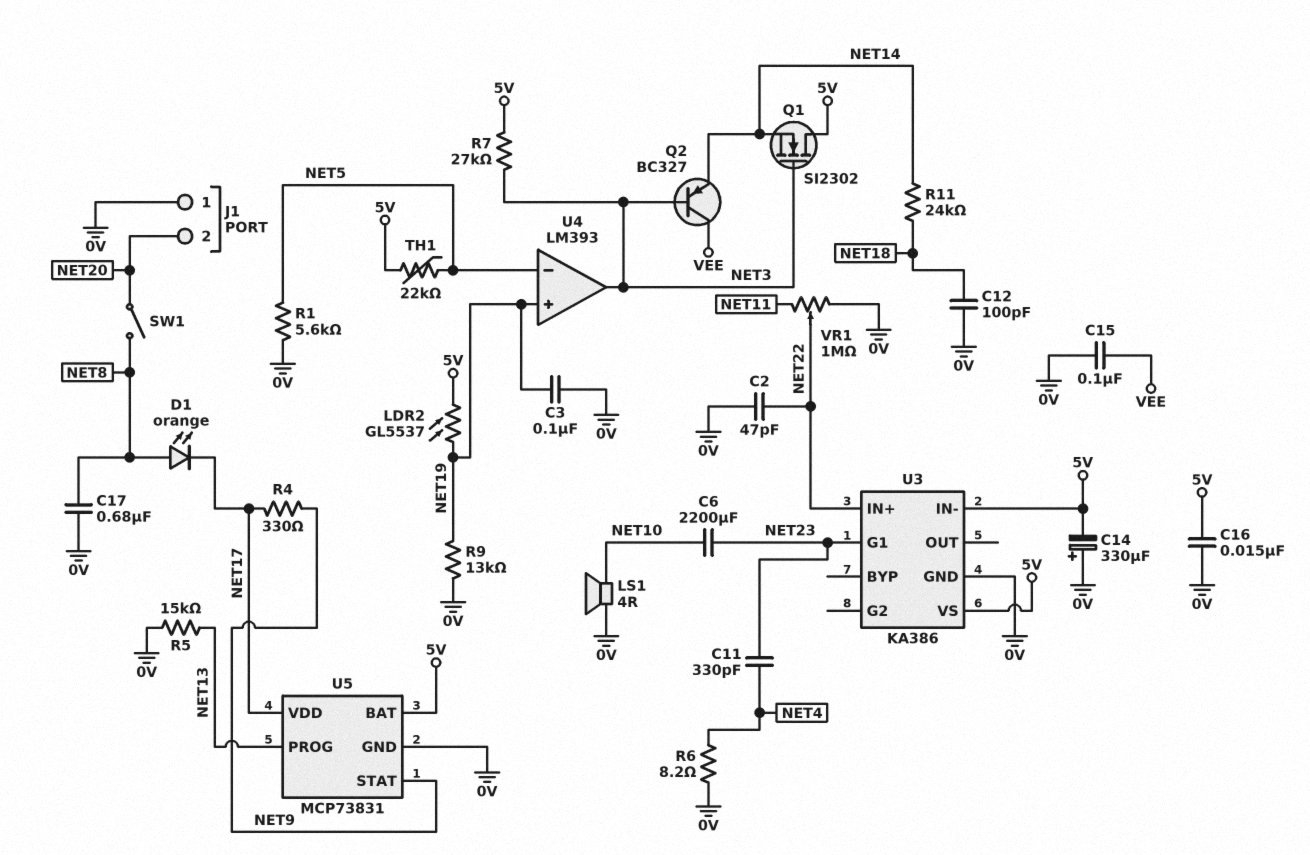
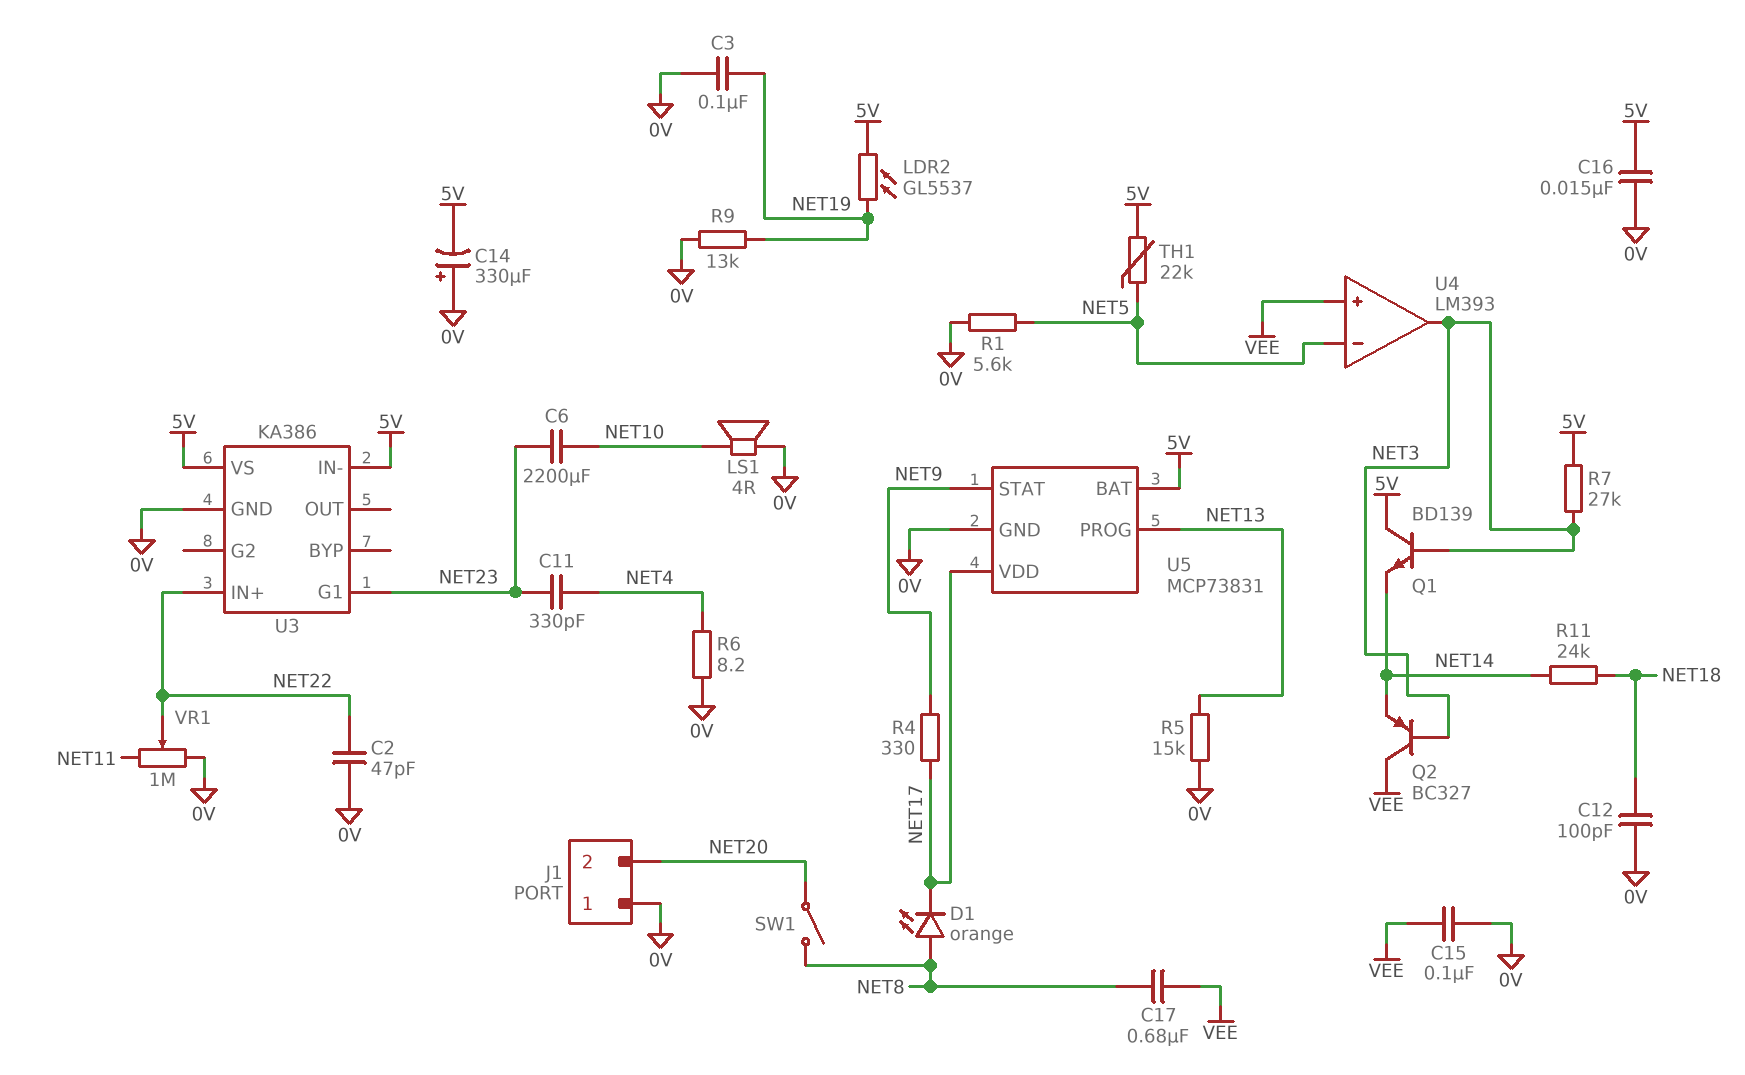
C17: 680nF (0V, NET8) -> 680nF (NET8, VEE)
Q1: NMOS SI2302 (G NET3, D 5V, S NET14) -> NPN BD139 (B NET3, C 5V, E NET14)
U4 pin in+: NET19 -> VEE

